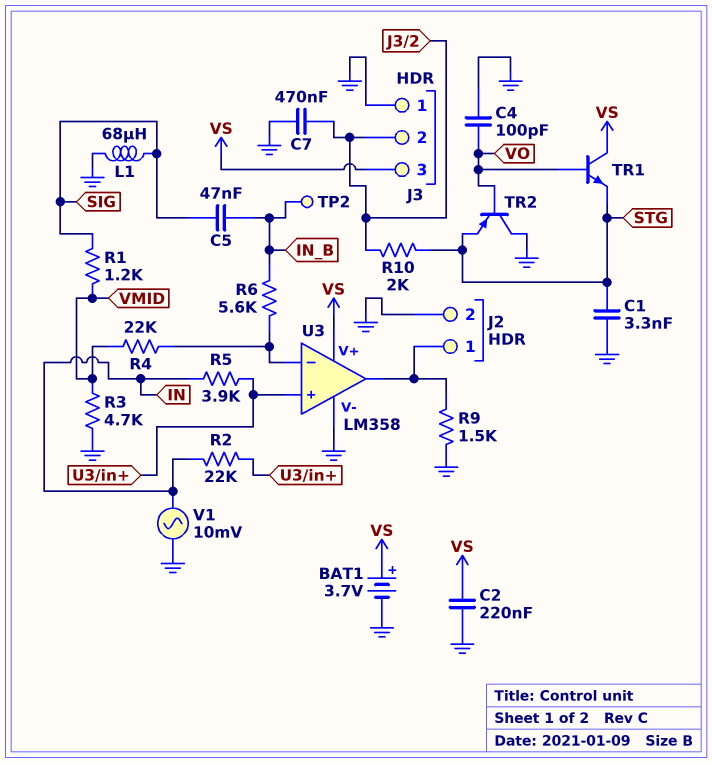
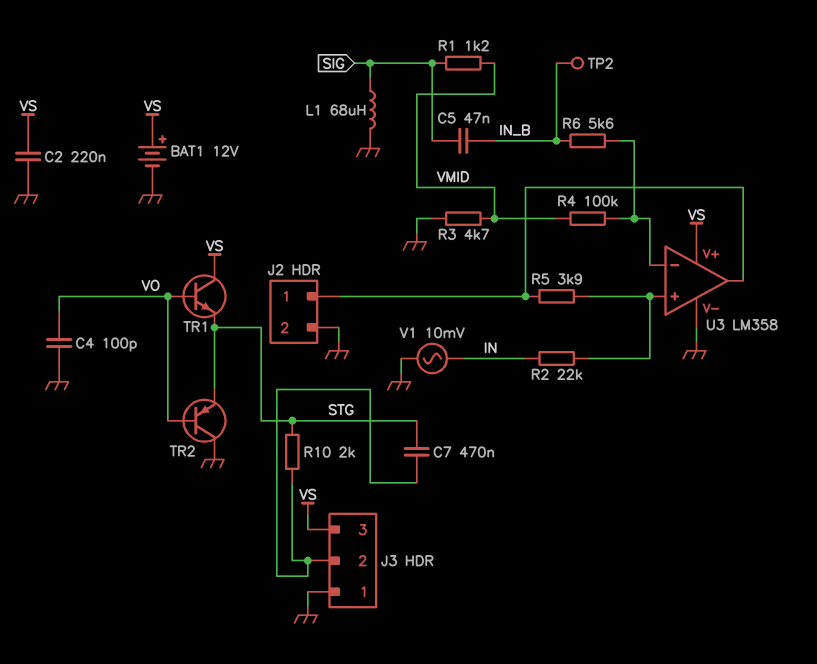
BAT1: 3.7V (plus VS, minus GND) -> 12V (plus VS, minus GND)
C1: 3.3nF (GND, STG) -> none
C7: 470nF (GND, J3/2) -> 470nF (J3/2, STG)
R4: 22k (U3/in-, VMID) -> 100k (U3/in-, VMID)
R5: 3.9k (IN, U3/in+) -> 3.9k (J2/1, U3/in+)
R9: 1.5k (GND, J2/1) -> none

